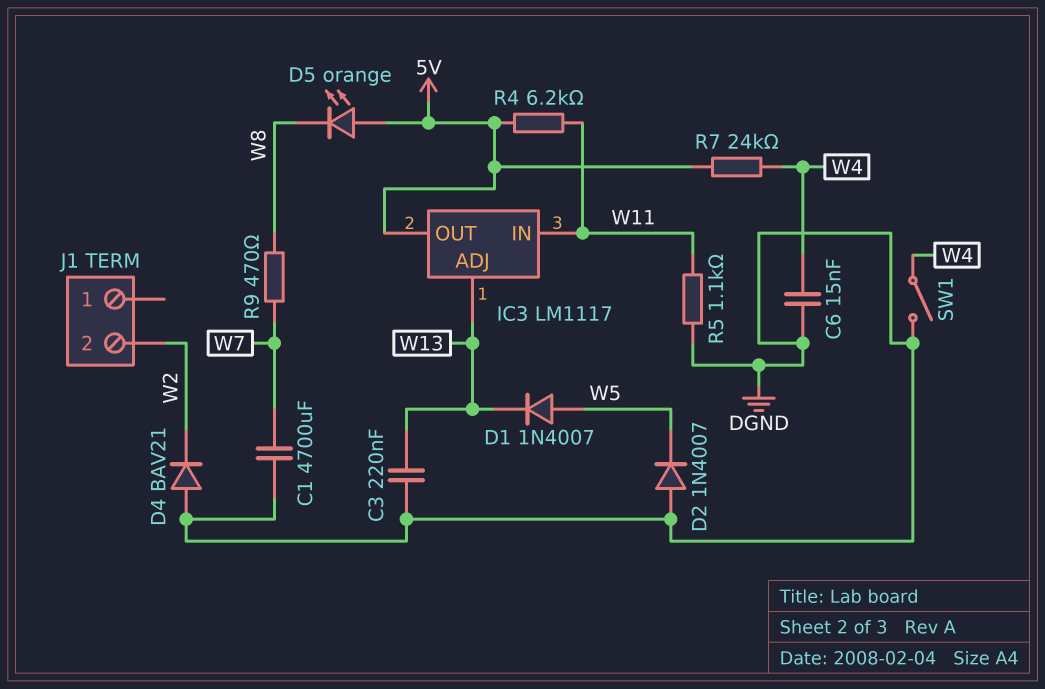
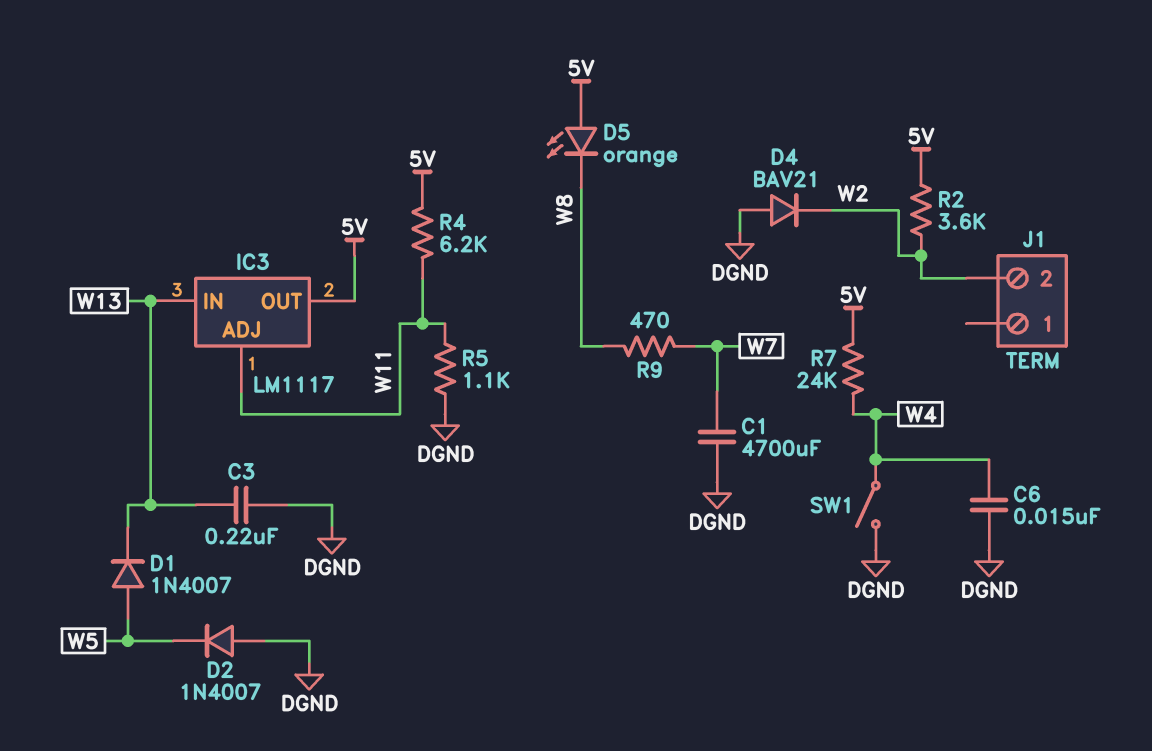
IC3 pin ADJ: W13 -> W11
IC3 pin IN: W11 -> W13
R2: none -> 3.6k (5V, W2)

